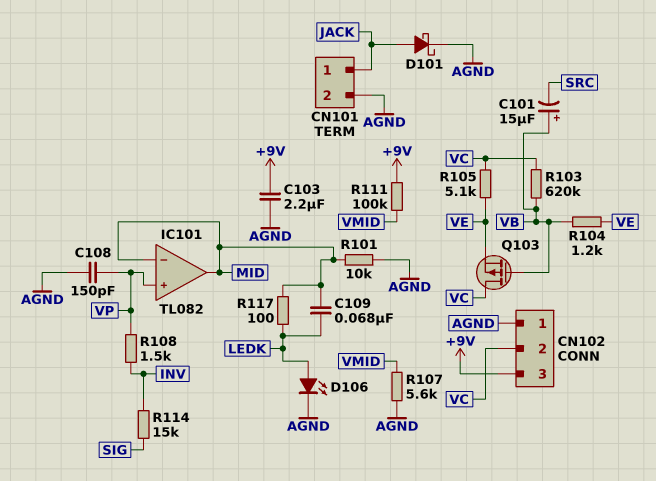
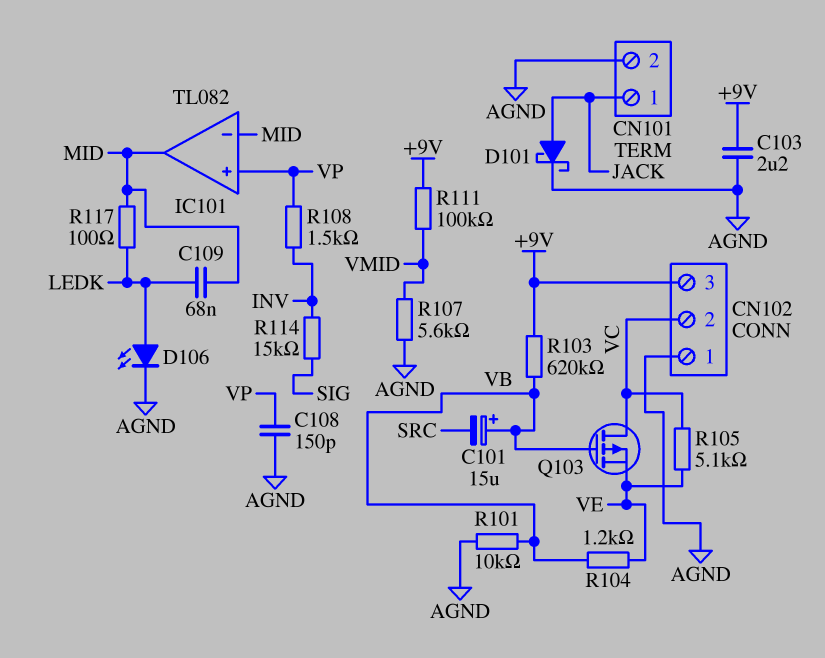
R101: 10k (AGND, MID) -> 10k (AGND, VB)
R103: 620k (VB, VC) -> 620k (+9V, VB)

